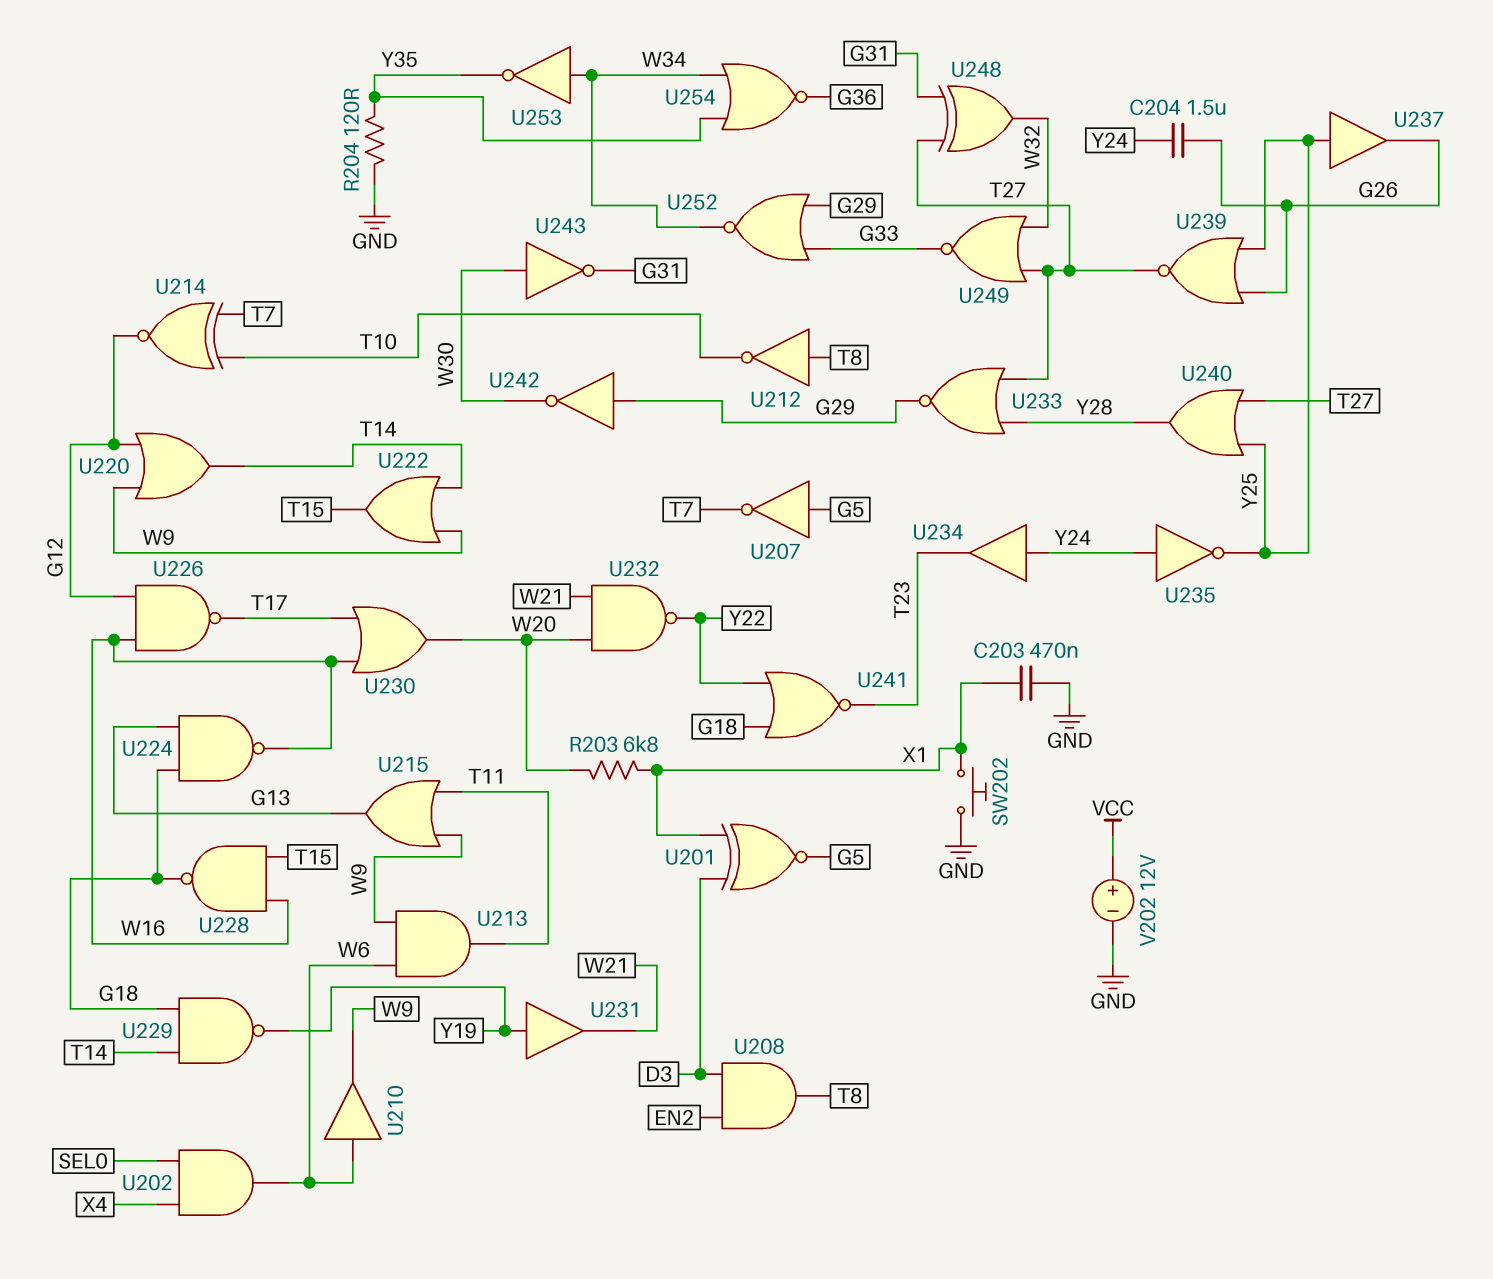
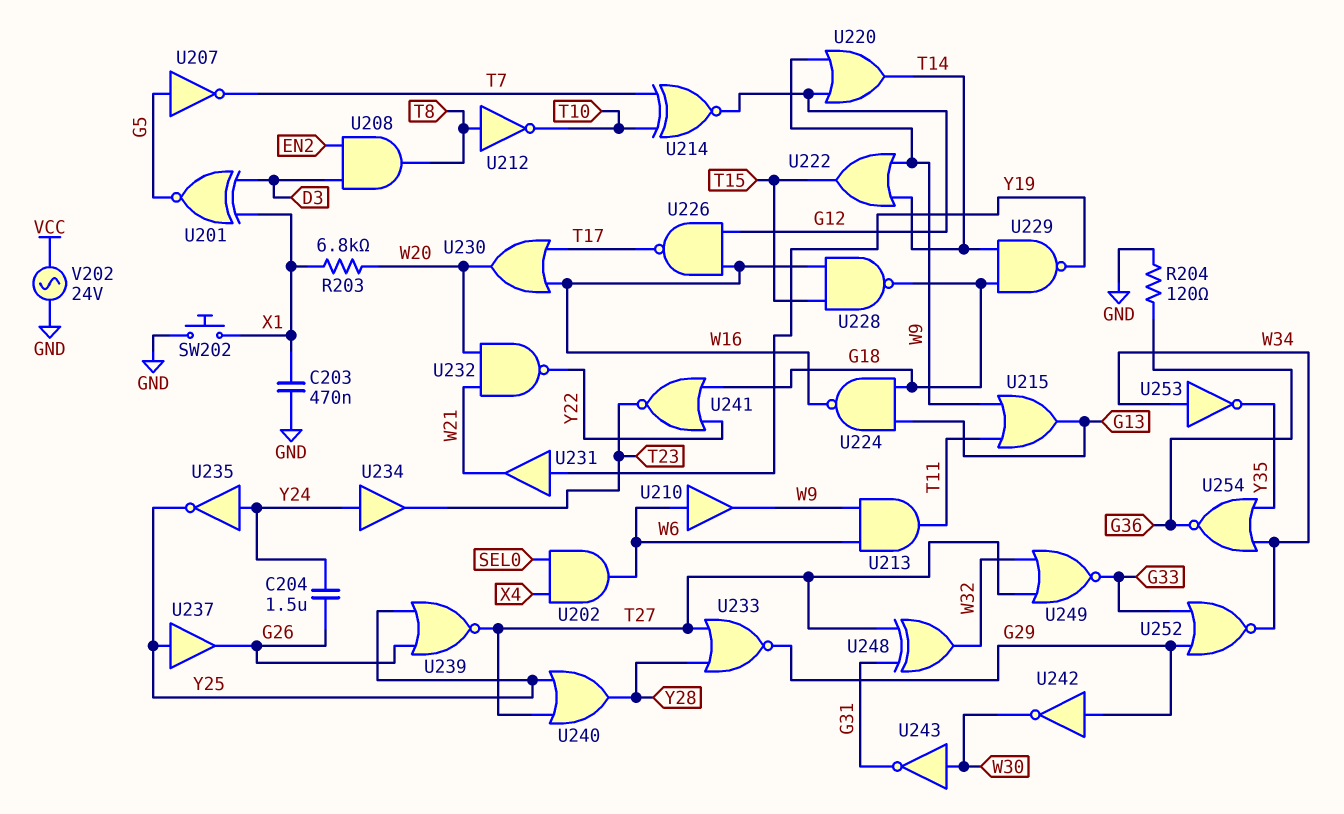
R204: 120 (GND, Y35) -> 120 (G36, GND)
V202: 12V (plus VCC, minus GND) -> AC 24V (GND, VCC)

